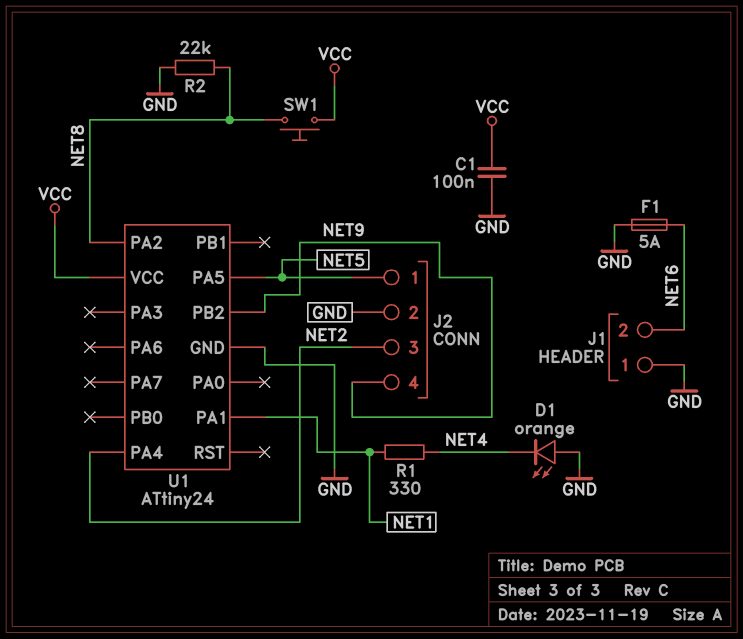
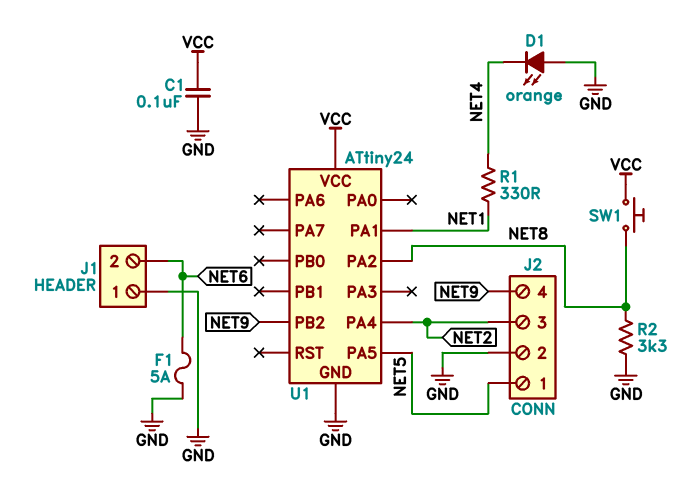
R2: 22k (GND, NET8) -> 3.3k (GND, NET8)

